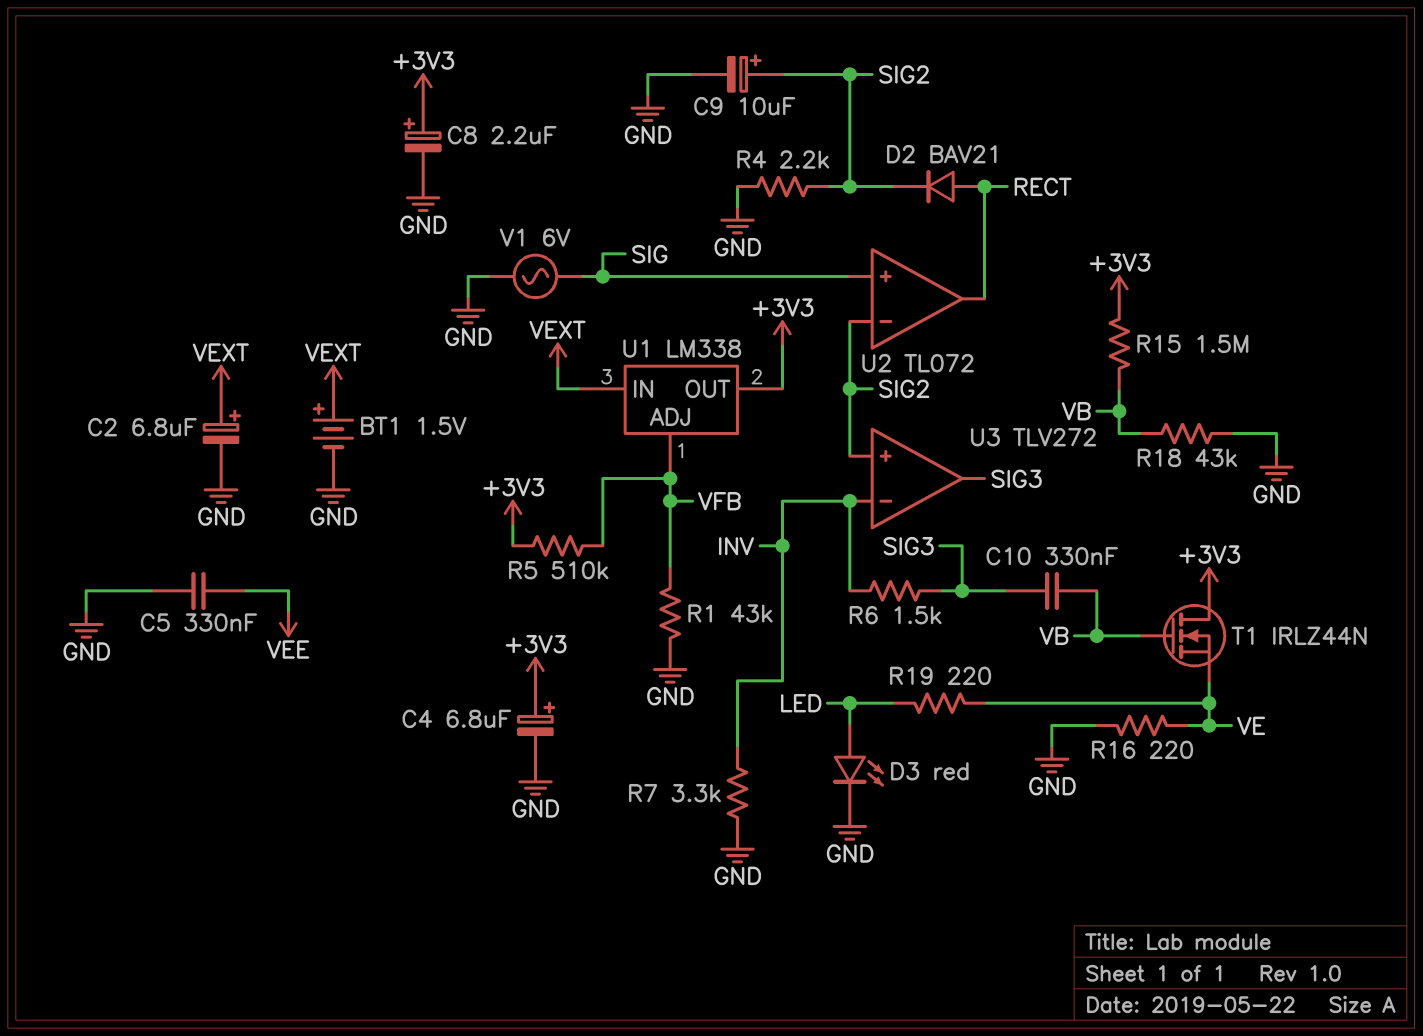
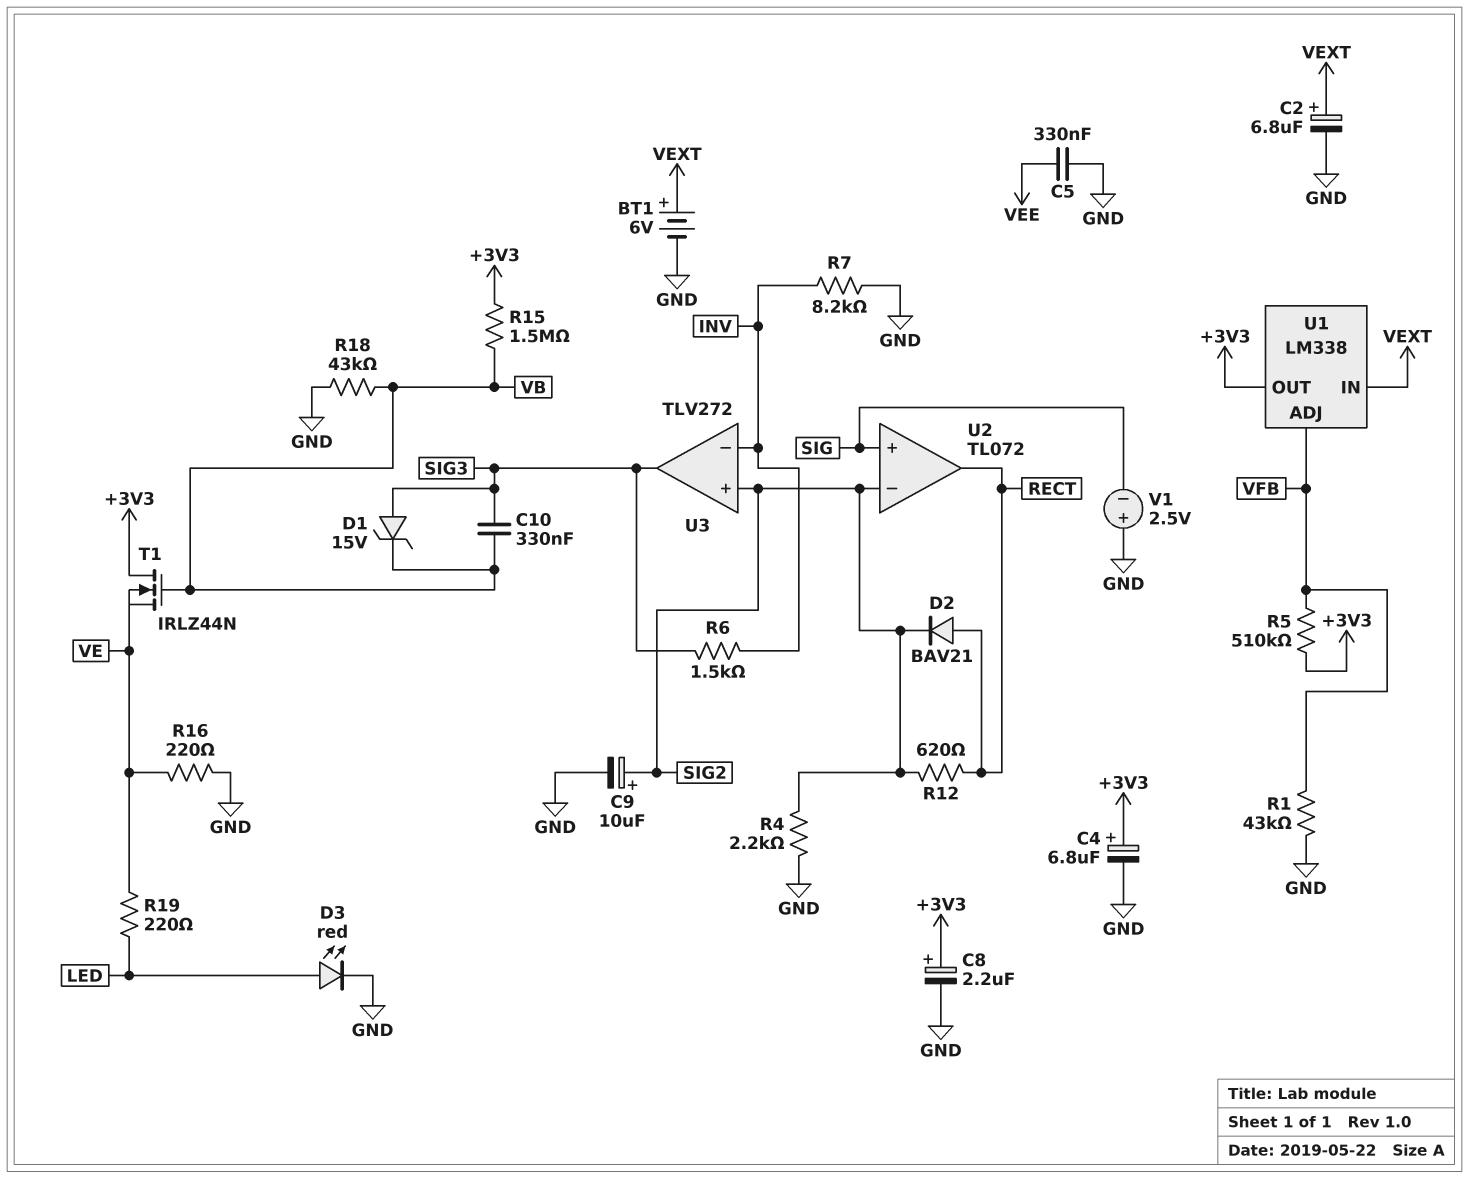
BT1: 1.5V (plus VEXT, minus GND) -> 6V (plus VEXT, minus GND)
D1: none -> zener 15V (A SIG3, K VB)
R7: 3.3k (GND, INV) -> 8.2k (GND, INV)
R12: none -> 620 (RECT, SIG2)
V1: AC 6V (GND, SIG) -> 2.5V (plus GND, minus SIG)

